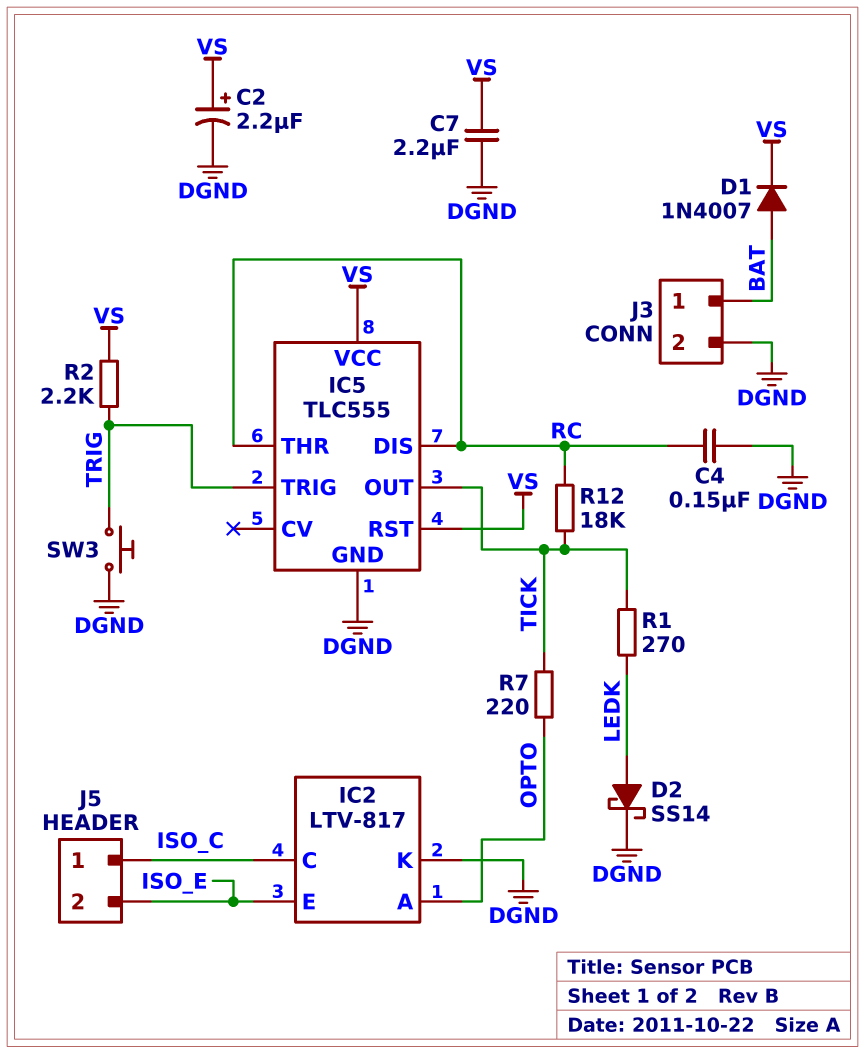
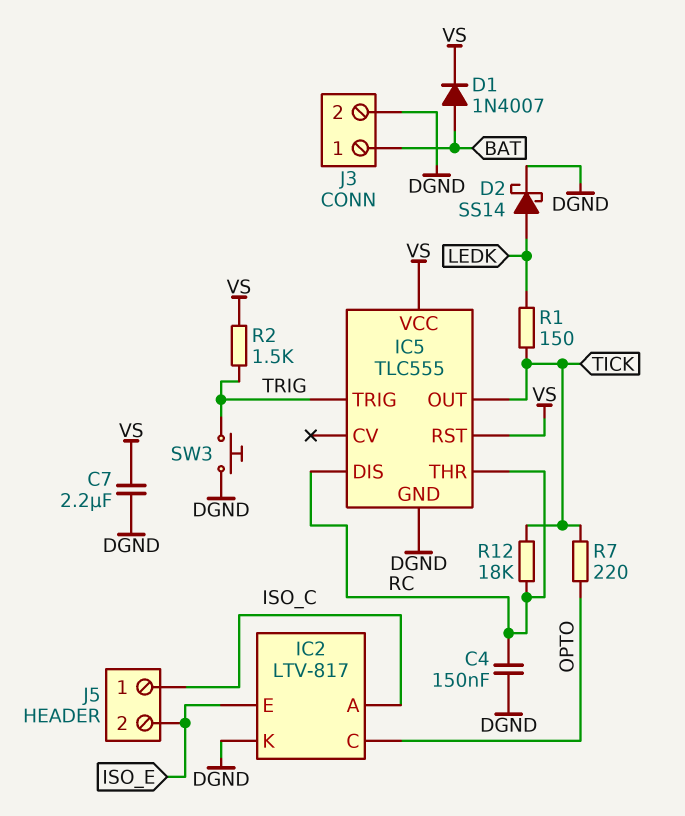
C2: 2.2uF (plus VS, minus DGND) -> none
IC2 pin A: OPTO -> ISO_C
IC2 pin C: ISO_C -> OPTO
R1: 270 (LEDK, TICK) -> 150 (LEDK, TICK)
R2: 2.2k (TRIG, VS) -> 1.5k (TRIG, VS)

